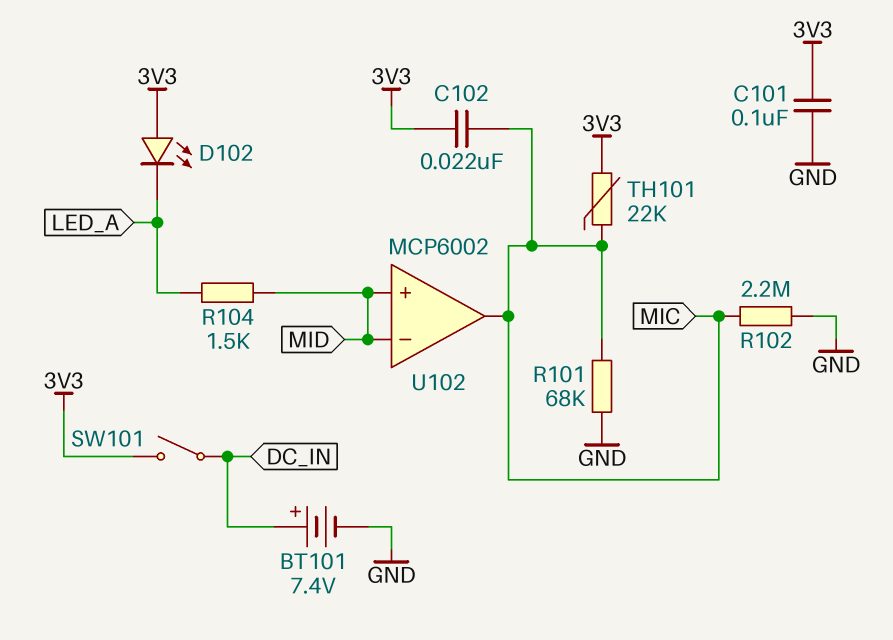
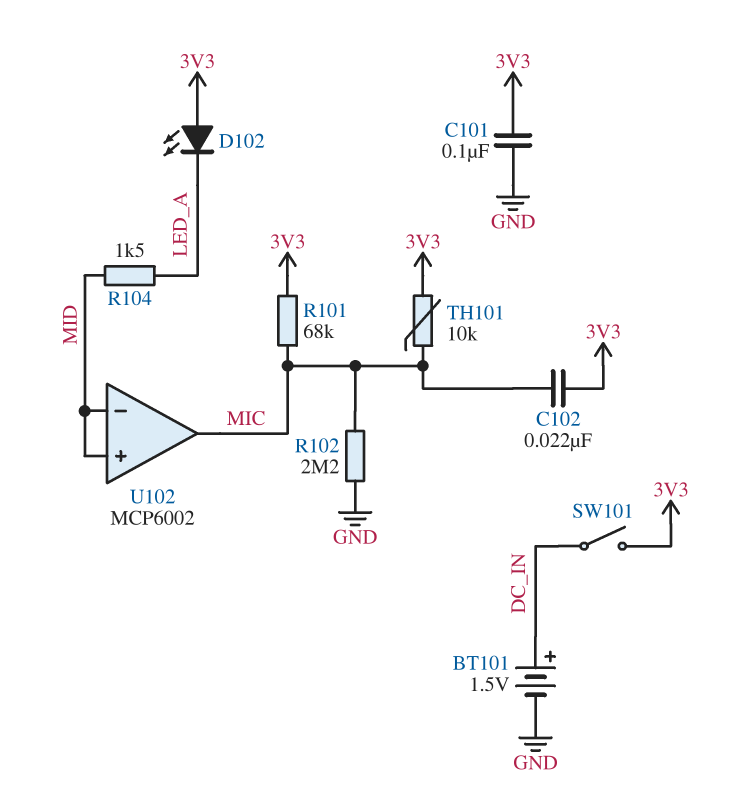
BT101: 7.4V (plus DC_IN, minus GND) -> 1.5V (plus DC_IN, minus GND)
R101: 68k (GND, MIC) -> 68k (3V3, MIC)
TH101: 22k (3V3, MIC) -> 10k (3V3, MIC)

